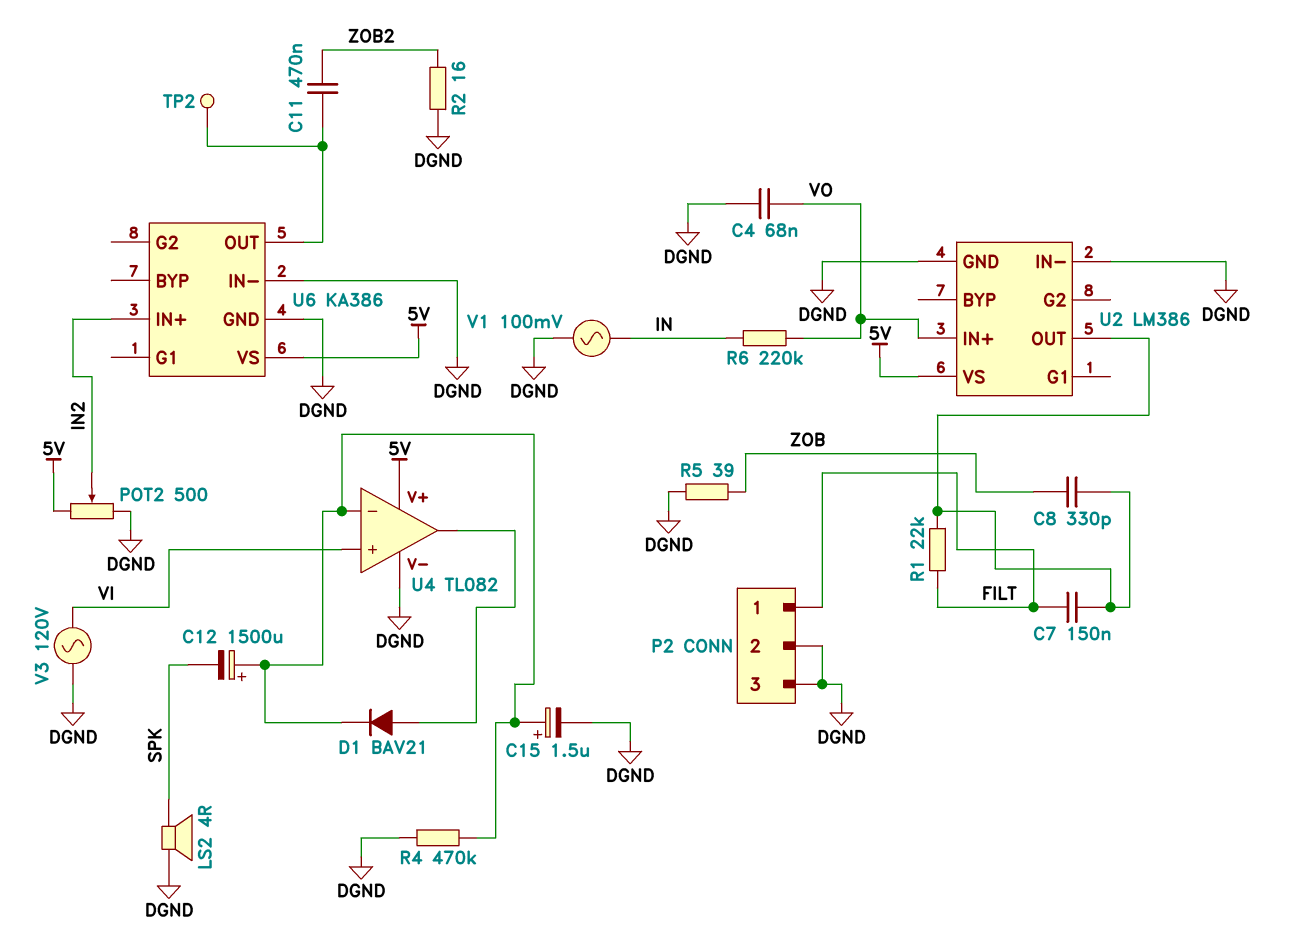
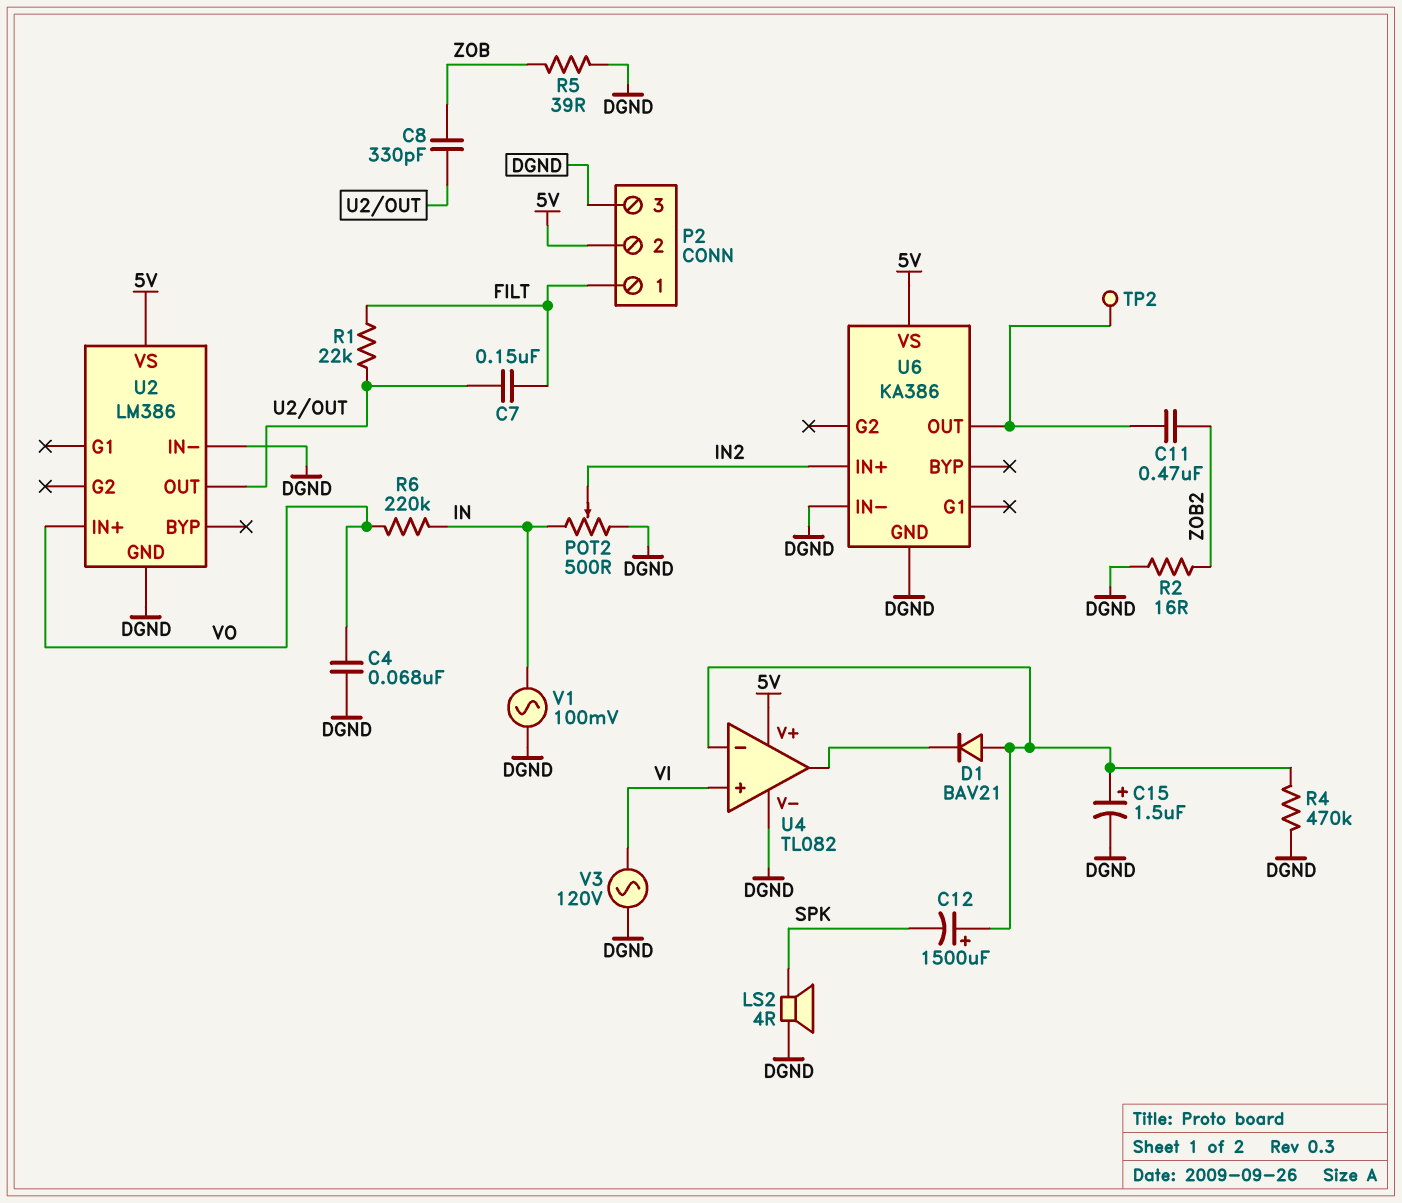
D1: diode BAV21 (A U4/out, K U4/in-) -> diode BAV21 (A U4/in-, K U4/out)
P2 pin 2: DGND -> 5V
POT2: 500 (5V, DGND, wiper IN2) -> 500 (DGND, IN, wiper IN2)

